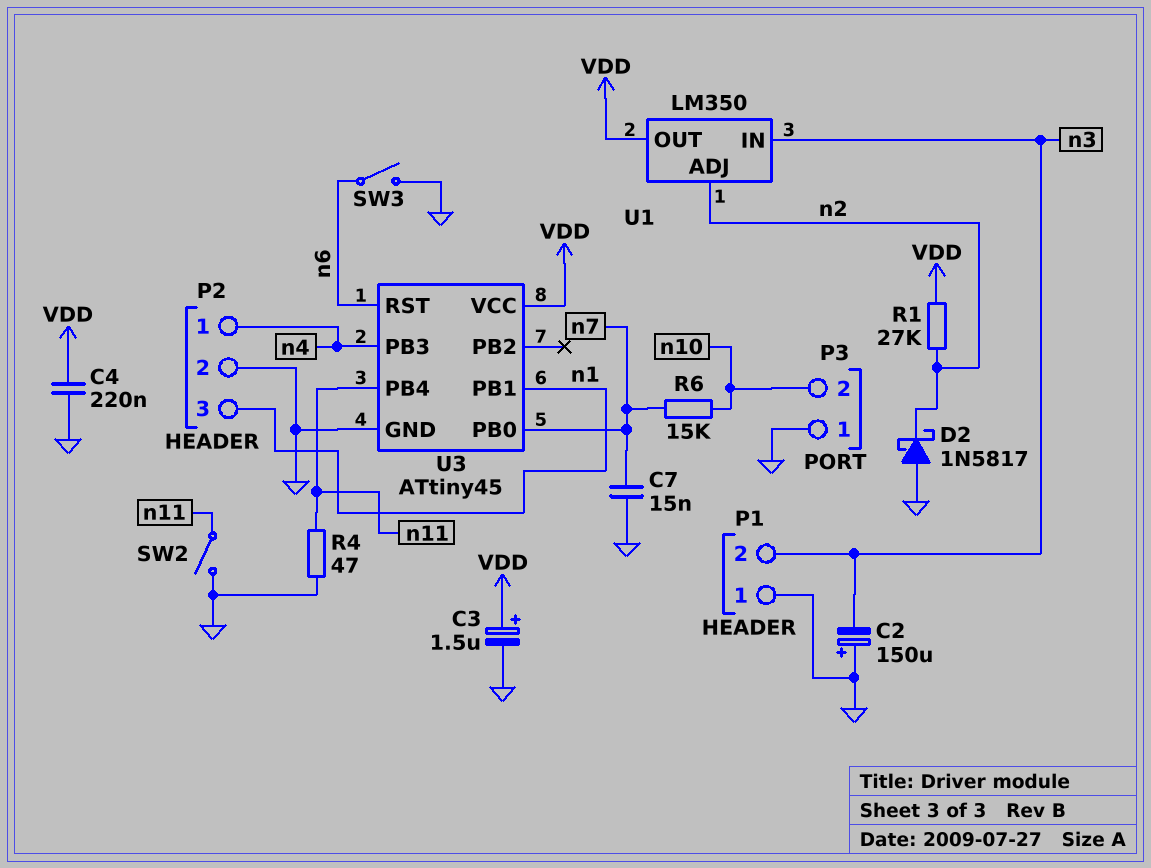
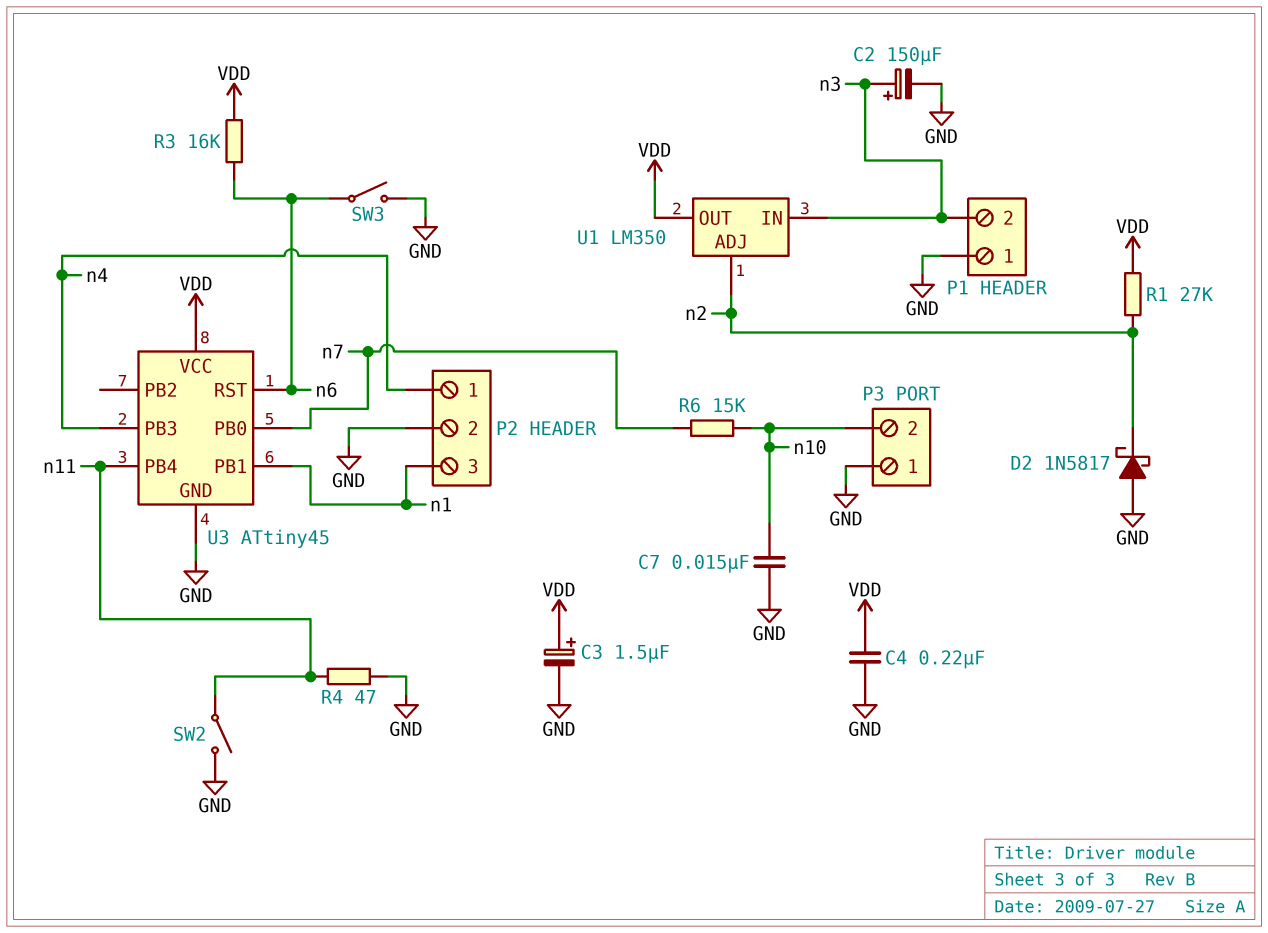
C2: 150uF (plus GND, minus n3) -> 150uF (plus n3, minus GND)
C7: 15nF (GND, n7) -> 15nF (GND, n10)
R3: none -> 16k (VDD, n6)

